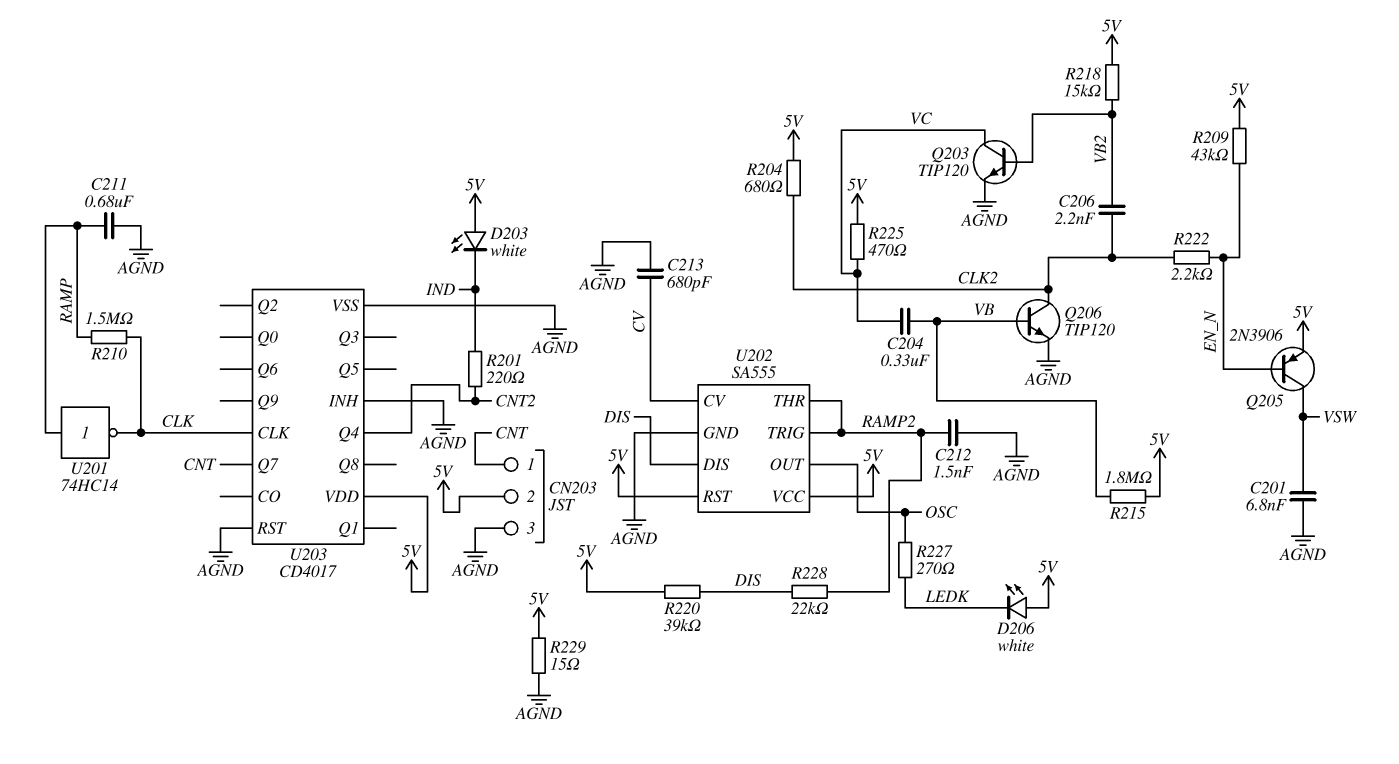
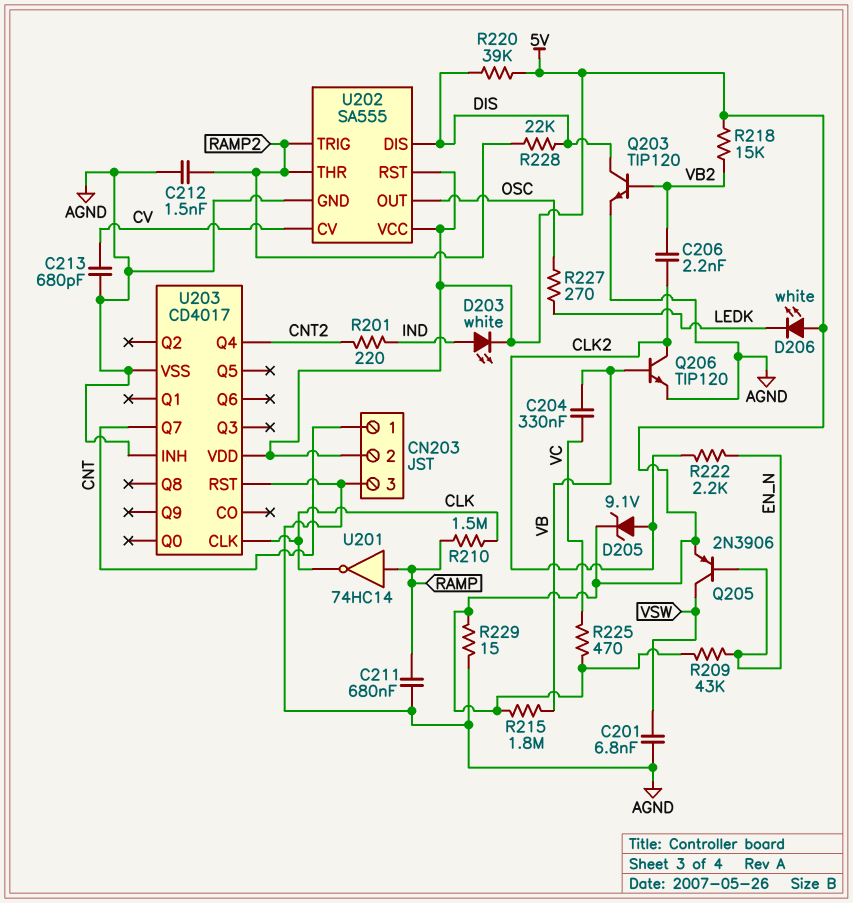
D203: LED white (A 5V, K IND) -> LED white (A IND, K 5V)
D205: none -> zener 9.1V (A CLK2, K 5V)
Q203: NPN TIP120 (B VB2, C VC, E AGND) -> NPN TIP120 (B VB2, C DIS, E AGND)
R204: 680 (5V, CLK2) -> none

